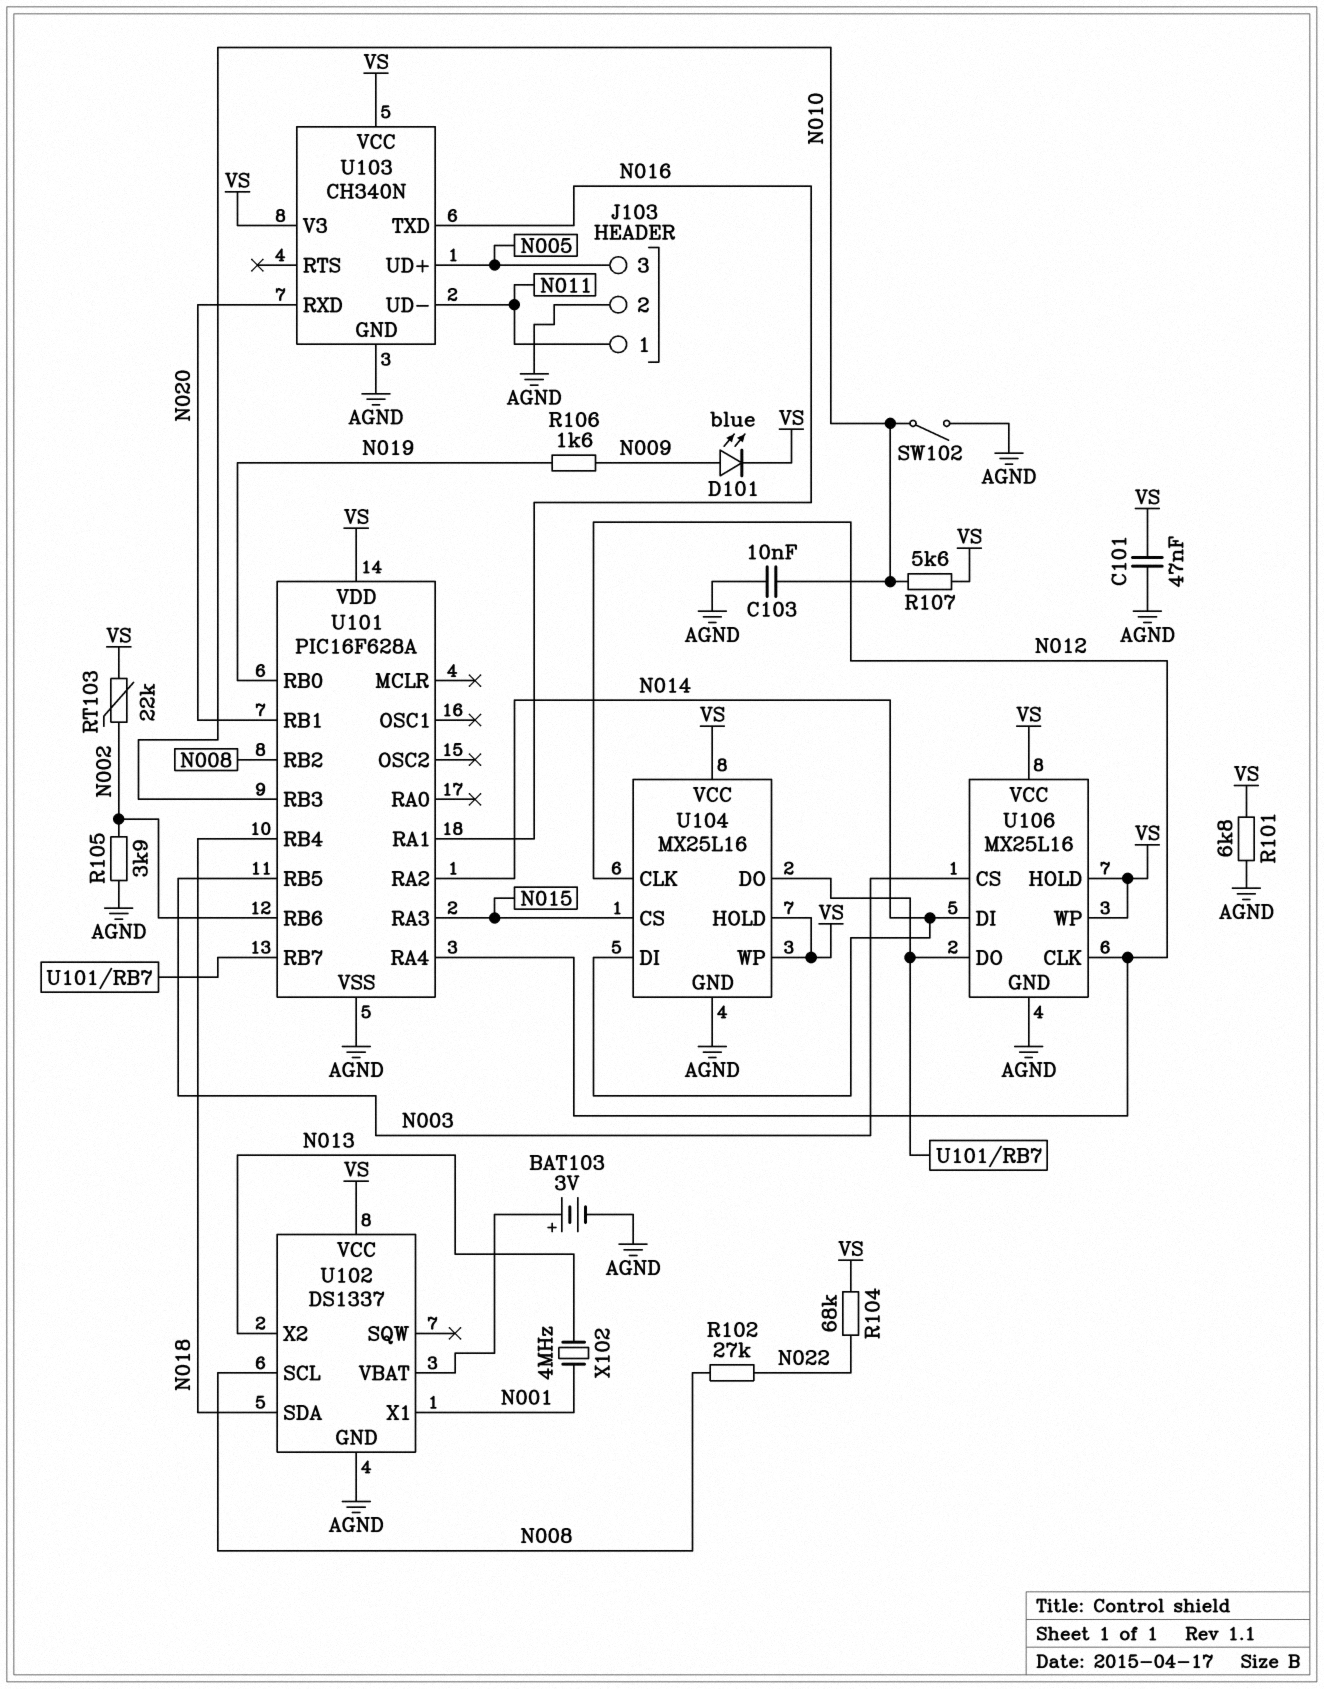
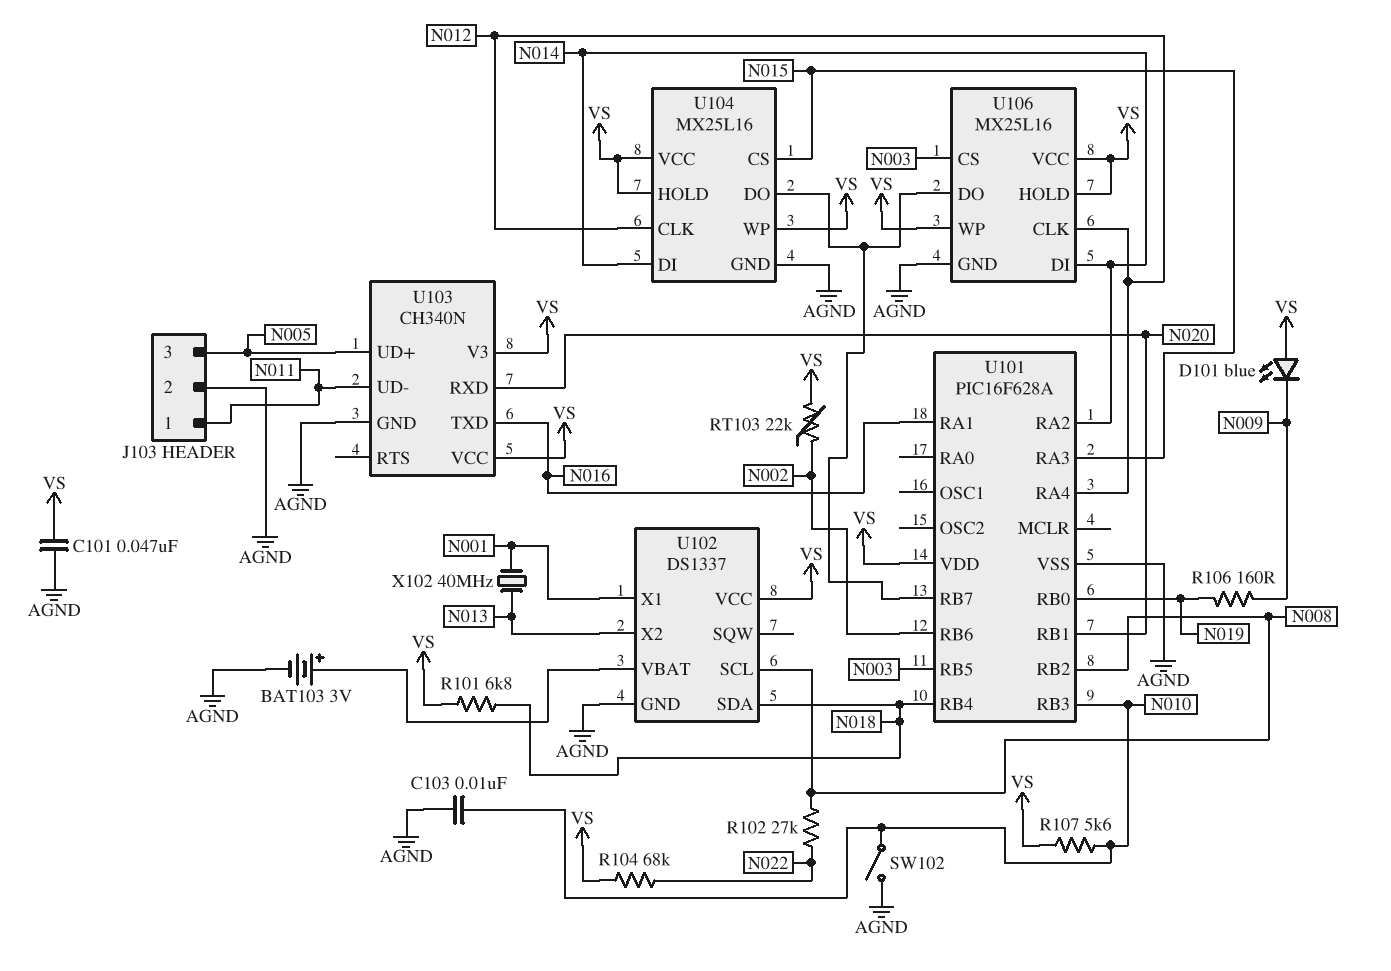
D101: LED blue (A N009, K VS) -> LED blue (A VS, K N009)
R101: 6.8k (AGND, VS) -> 6.8k (N018, VS)
R105: 3.9k (AGND, N002) -> none
R106: 1.6k (N009, N019) -> 160 (N009, N019)
X102: 4MHz (N001, N013) -> 40MHz (N001, N013)

